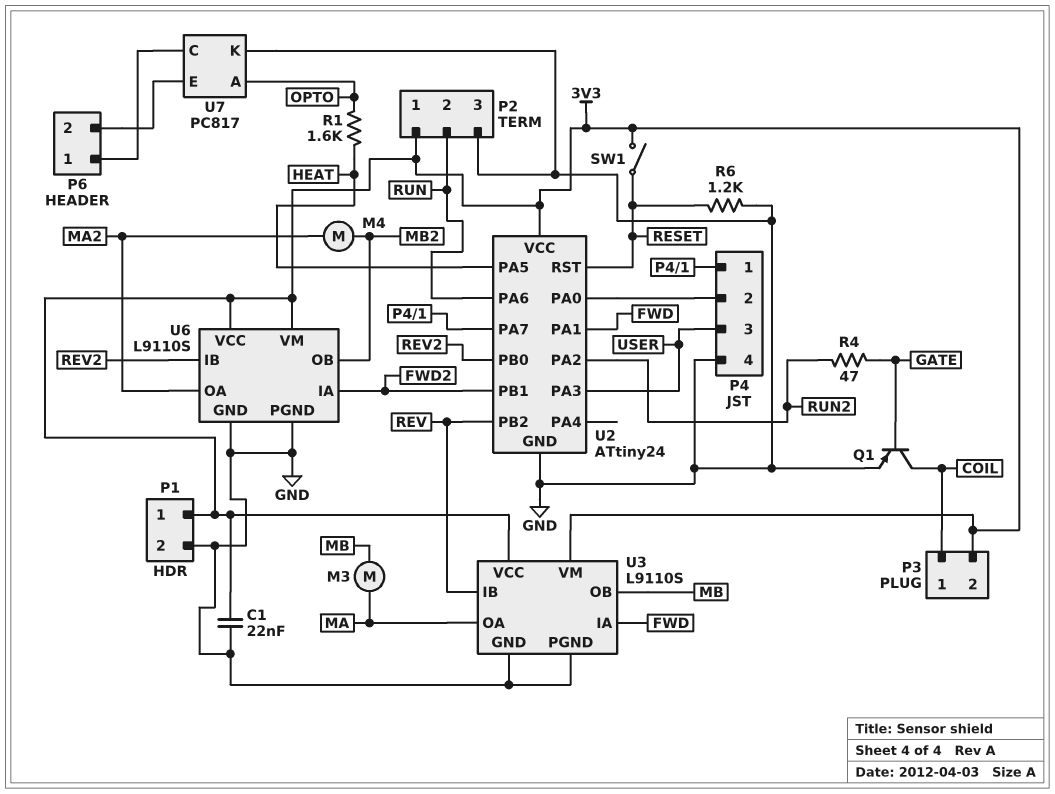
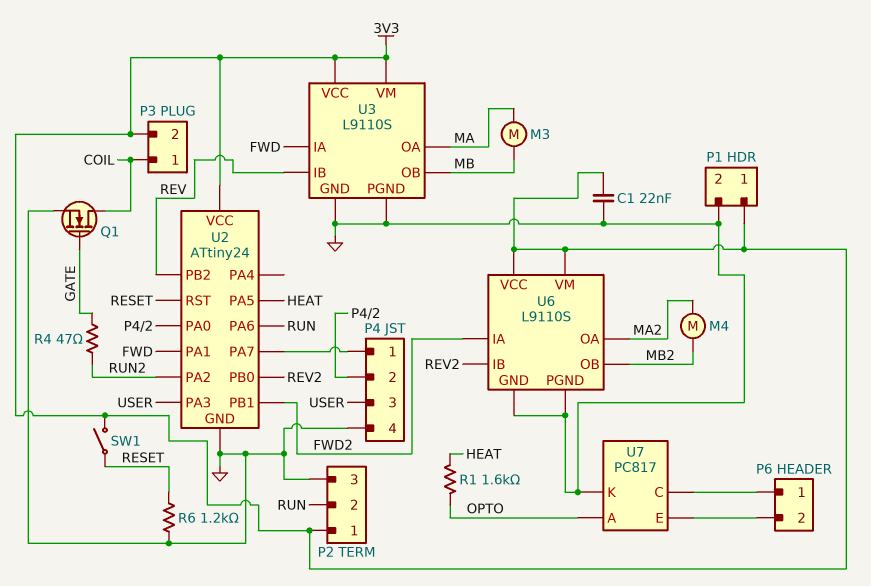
Q1: PNP (B GATE, C COIL, E GND) -> NMOS (G GATE, D COIL, S GND)

